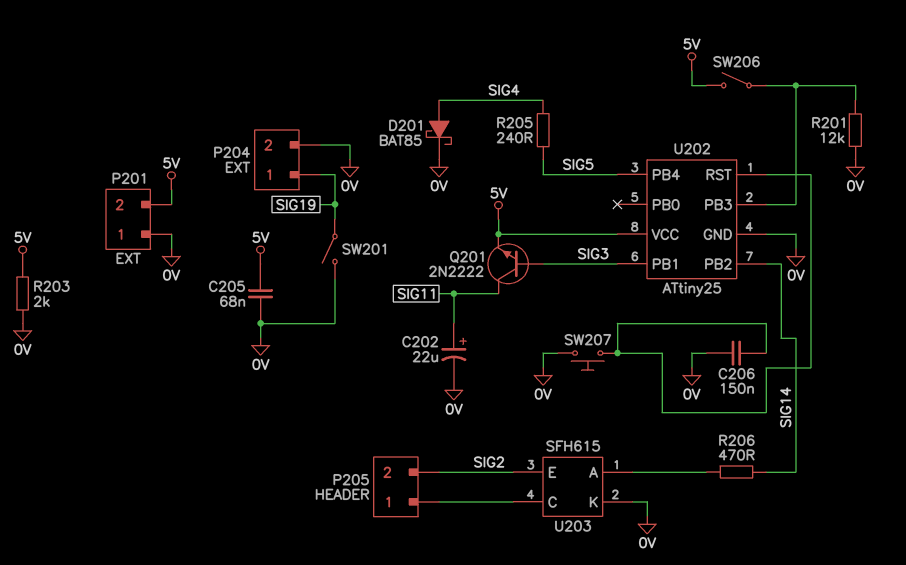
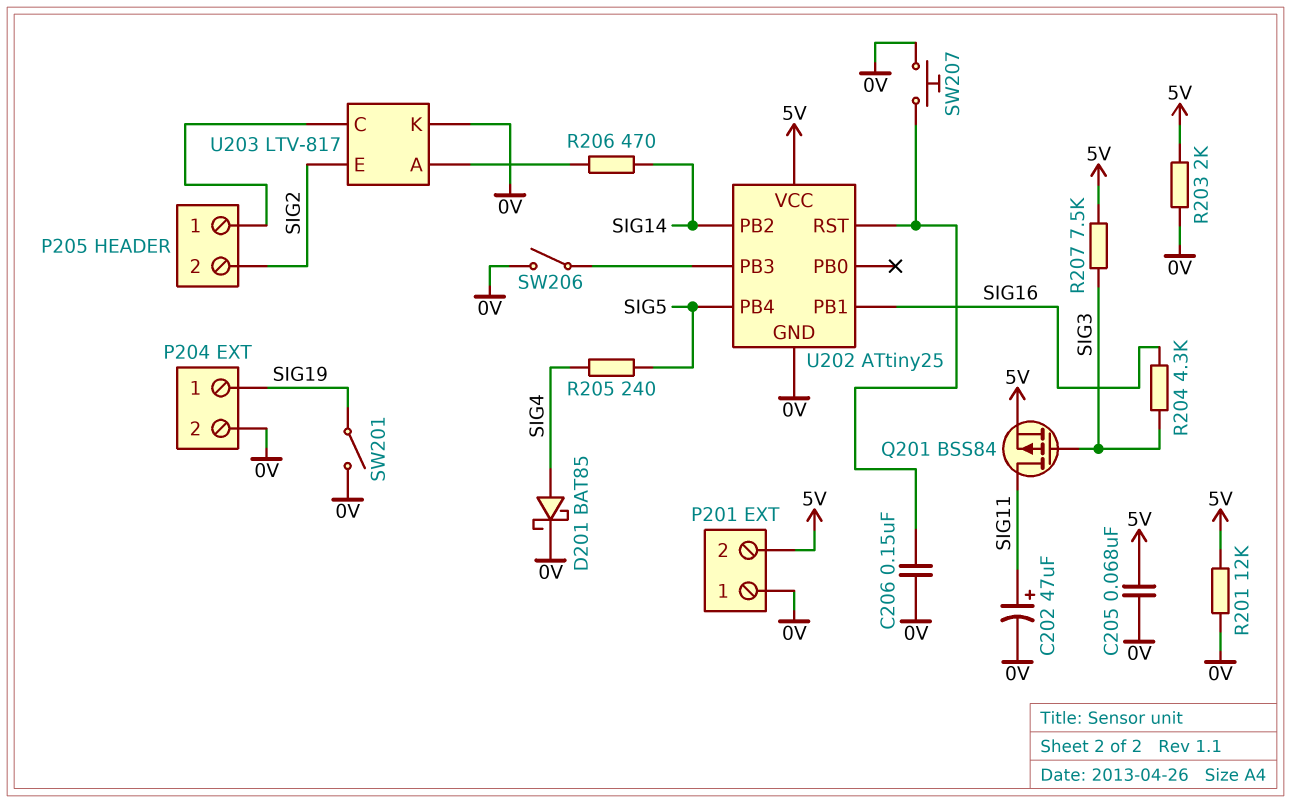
C202: 22uF (plus SIG11, minus 0V) -> 47uF (plus SIG11, minus 0V)
Q201: NPN 2N2222 (B SIG3, C SIG11, E 5V) -> PMOS BSS84 (G SIG3, D SIG11, S 5V)
R201: 12k (0V, U202/PB3) -> 12k (0V, 5V)
R204: none -> 4.3k (SIG3, SIG16)
R207: none -> 7.5k (5V, SIG3)
SW206: switch (5V, U202/PB3) -> switch (0V, U202/PB3)
U202 pin PB1: SIG3 -> SIG16
U203: SFH615 -> LTV-817

